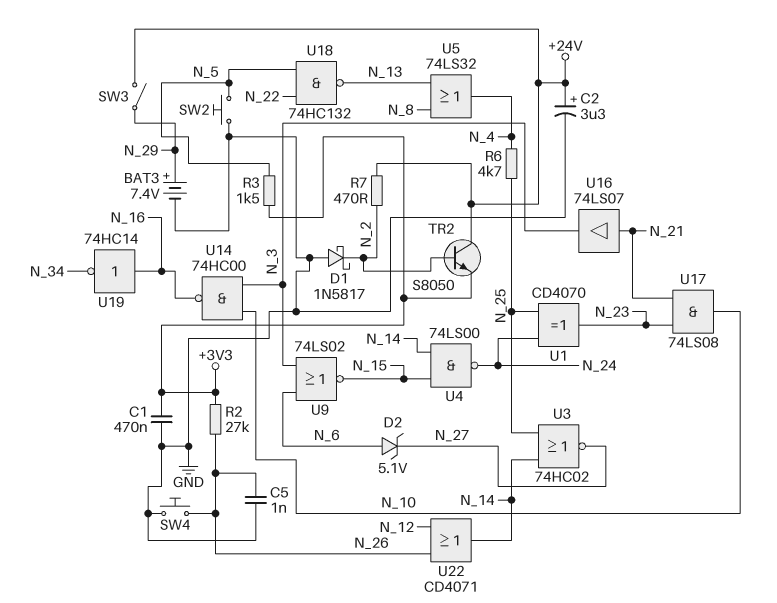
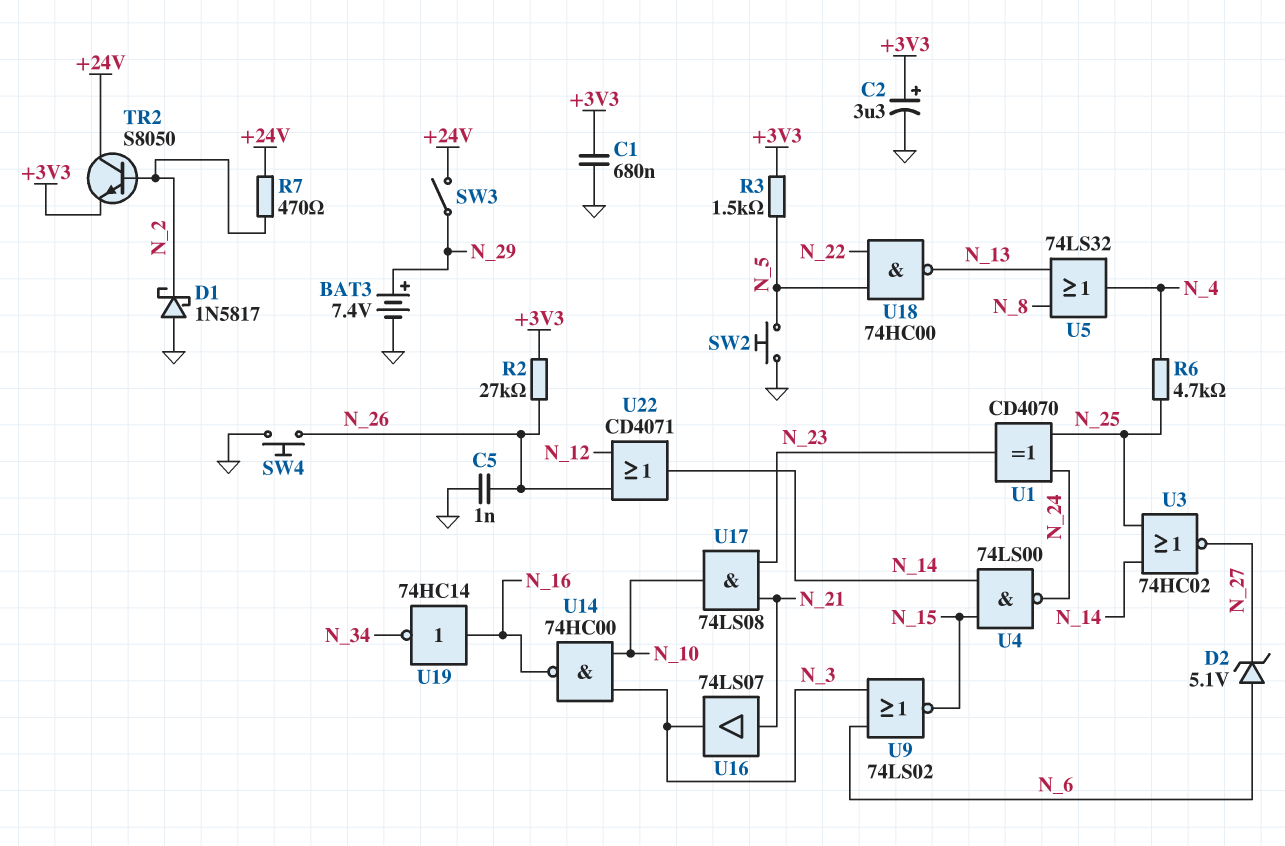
C1: 470nF (+3V3, GND) -> 680nF (+3V3, GND)
C2: 3.3uF (plus +24V, minus GND) -> 3.3uF (plus +3V3, minus GND)
U18: NAND 74HC132 (in N_5, in N_22, out N_13) -> NAND 74HC00 (in N_5, in N_22, out N_13)

